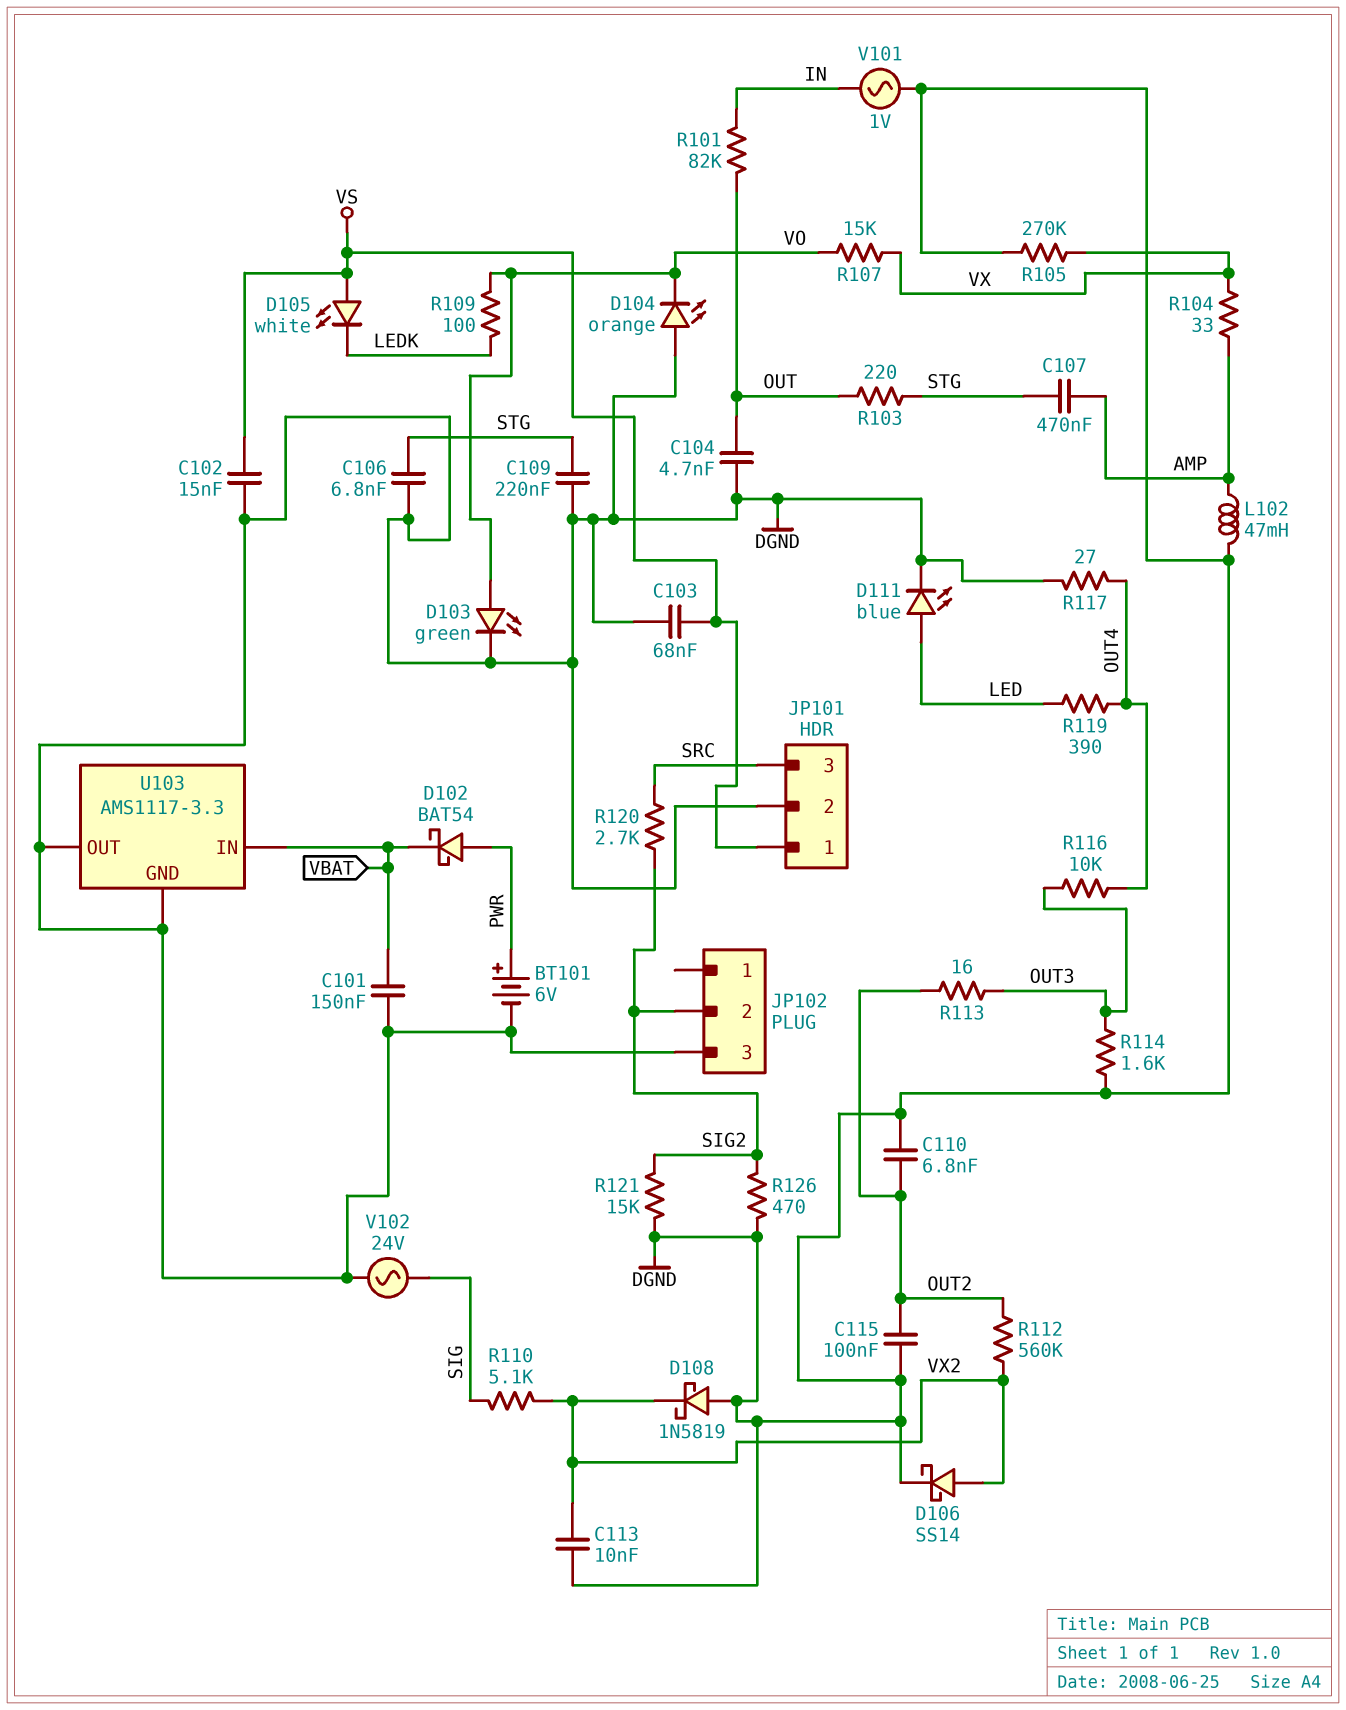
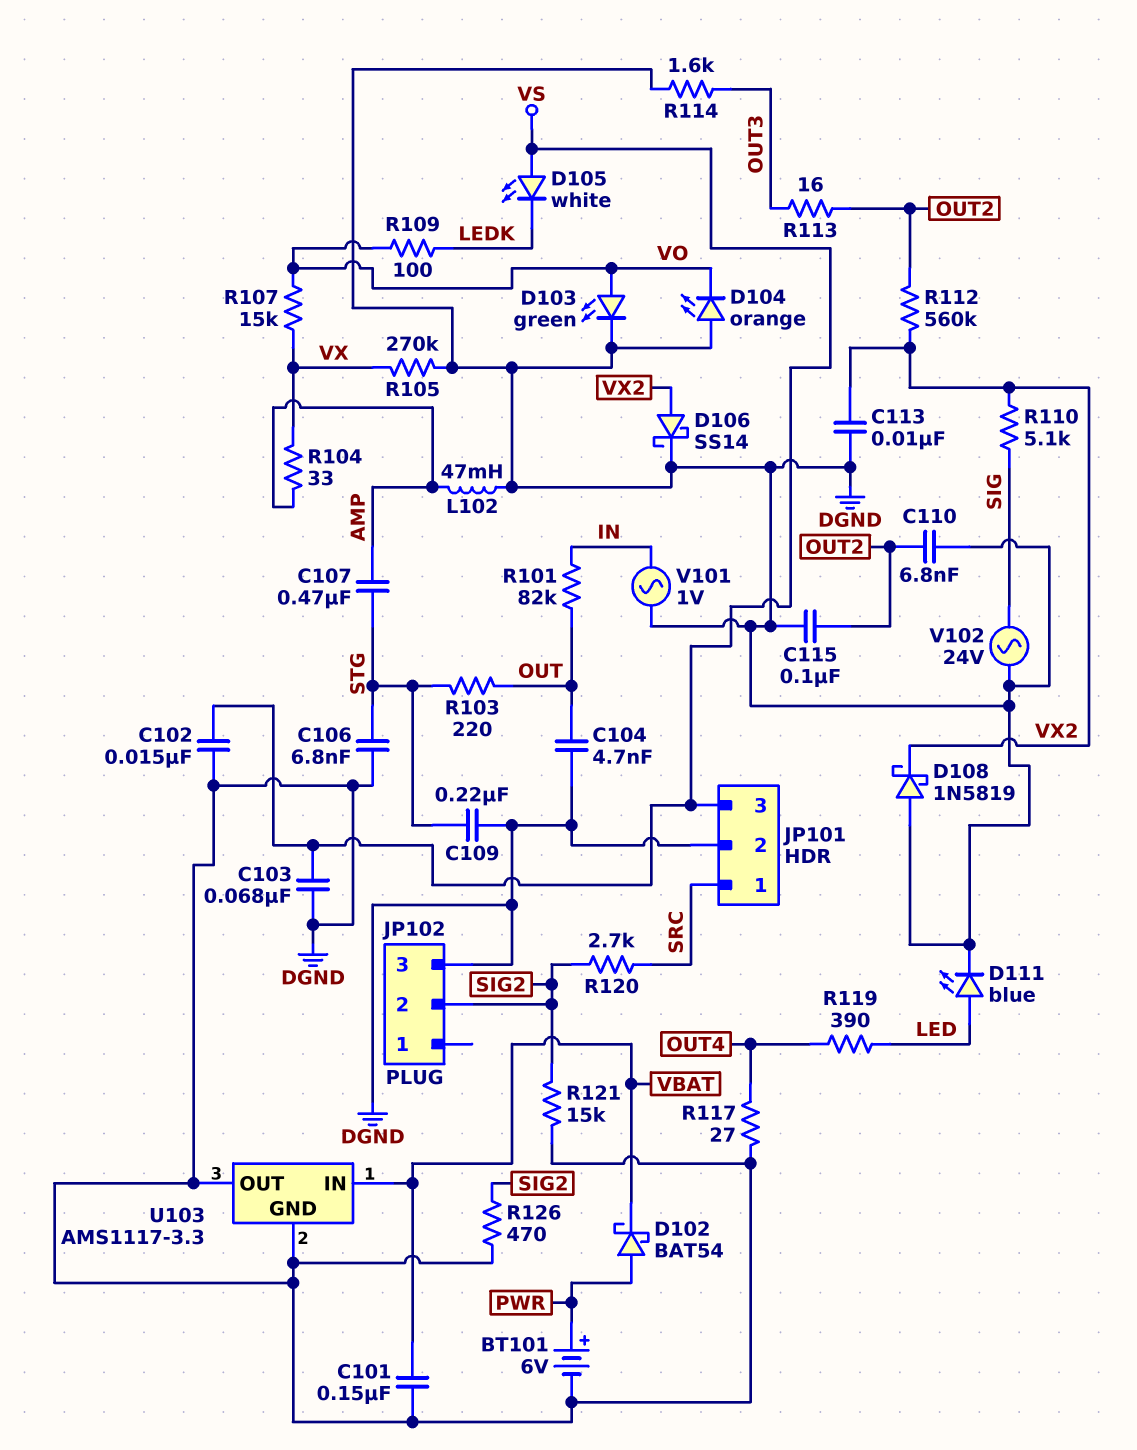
JP101 pin 1: VS -> SRC
JP101 pin 3: SRC -> VS
R116: 10k (OUT3, OUT4) -> none

